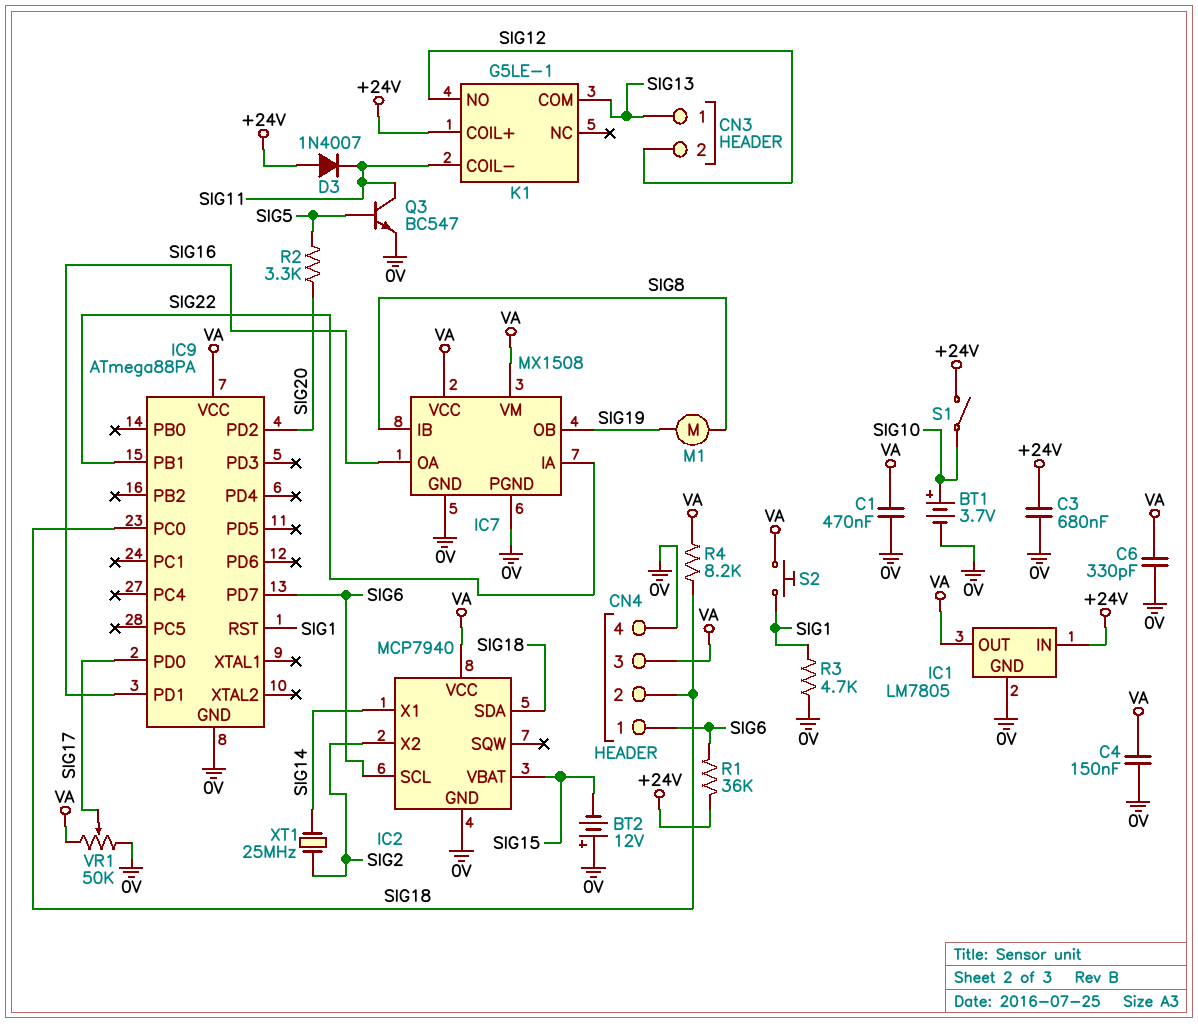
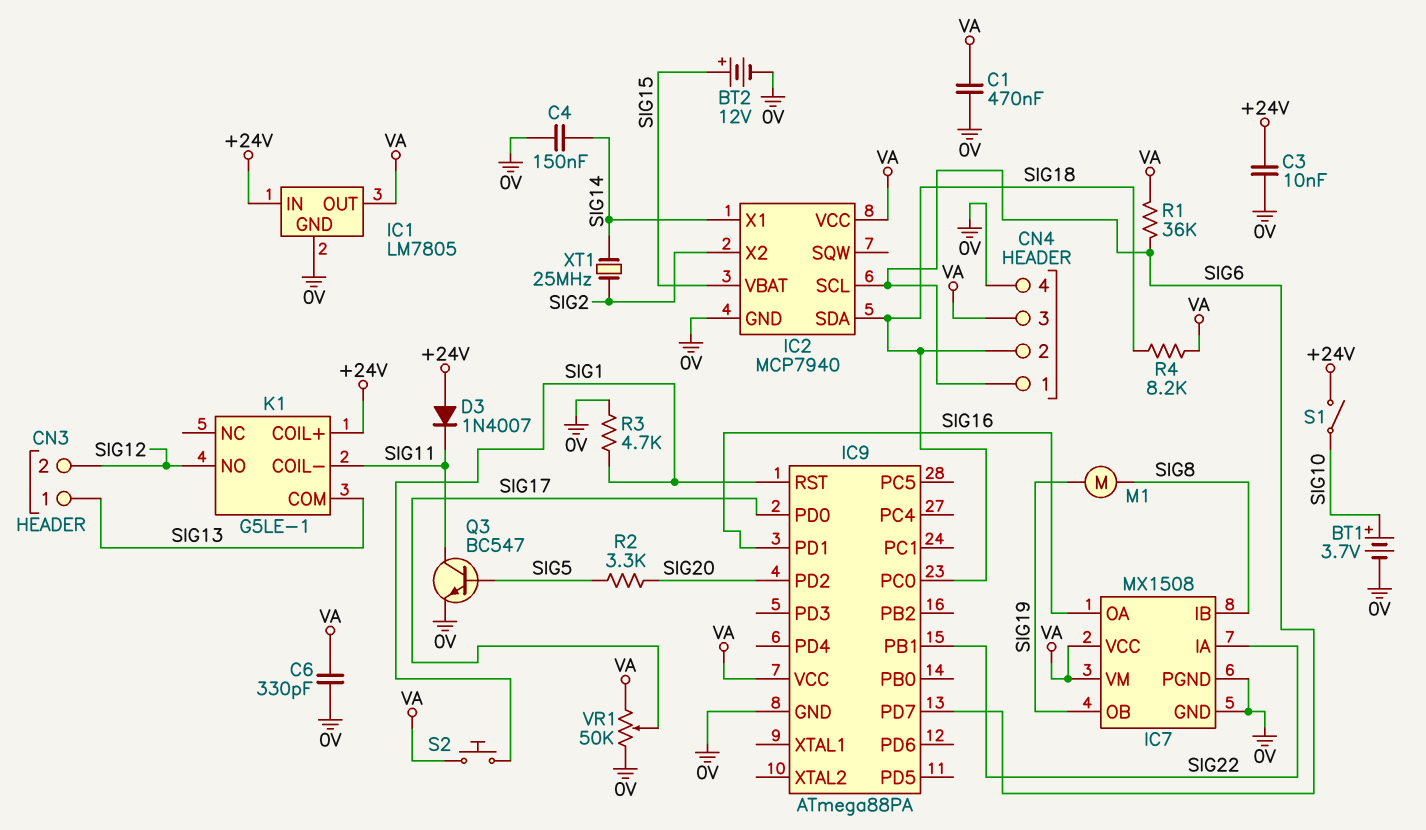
BT2: 12V (plus 0V, minus SIG15) -> 12V (plus SIG15, minus 0V)
C3: 680nF (+24V, 0V) -> 10nF (+24V, 0V)
C4: 150nF (0V, VA) -> 150nF (0V, SIG14)
R1: 36k (+24V, SIG6) -> 36k (SIG6, VA)

